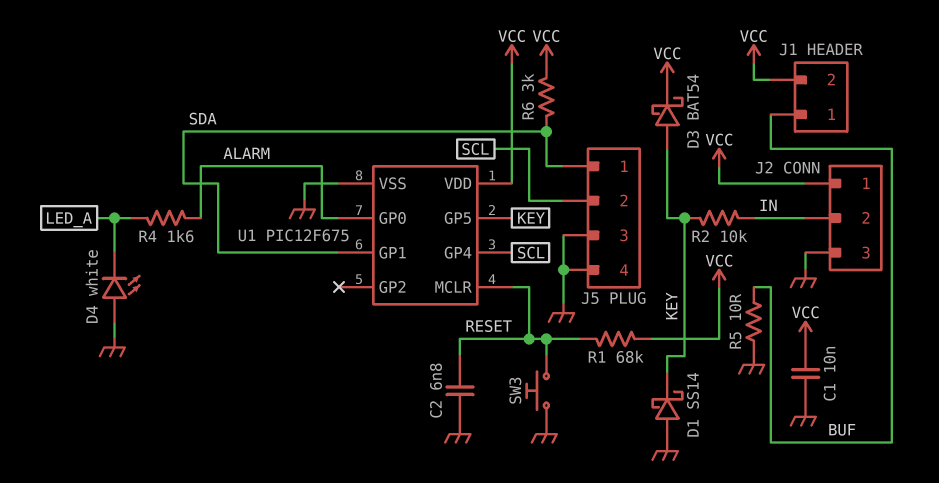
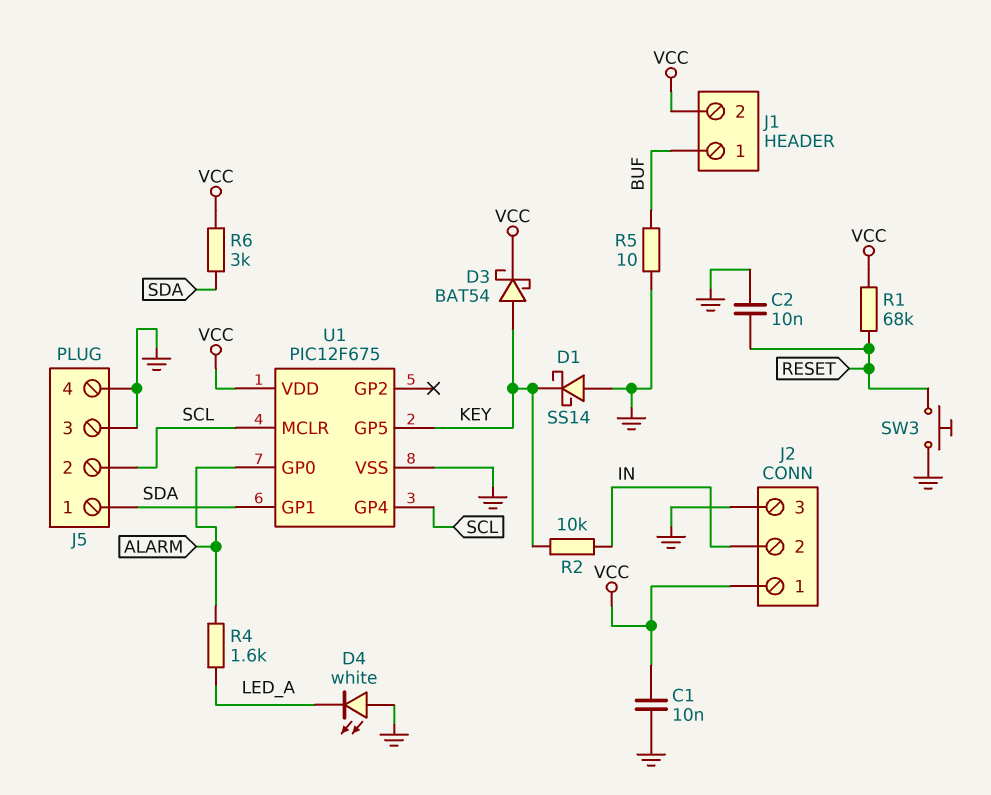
C2: 6.8nF (GND, RESET) -> 10nF (GND, RESET)
U1 pin MCLR: RESET -> SCL

